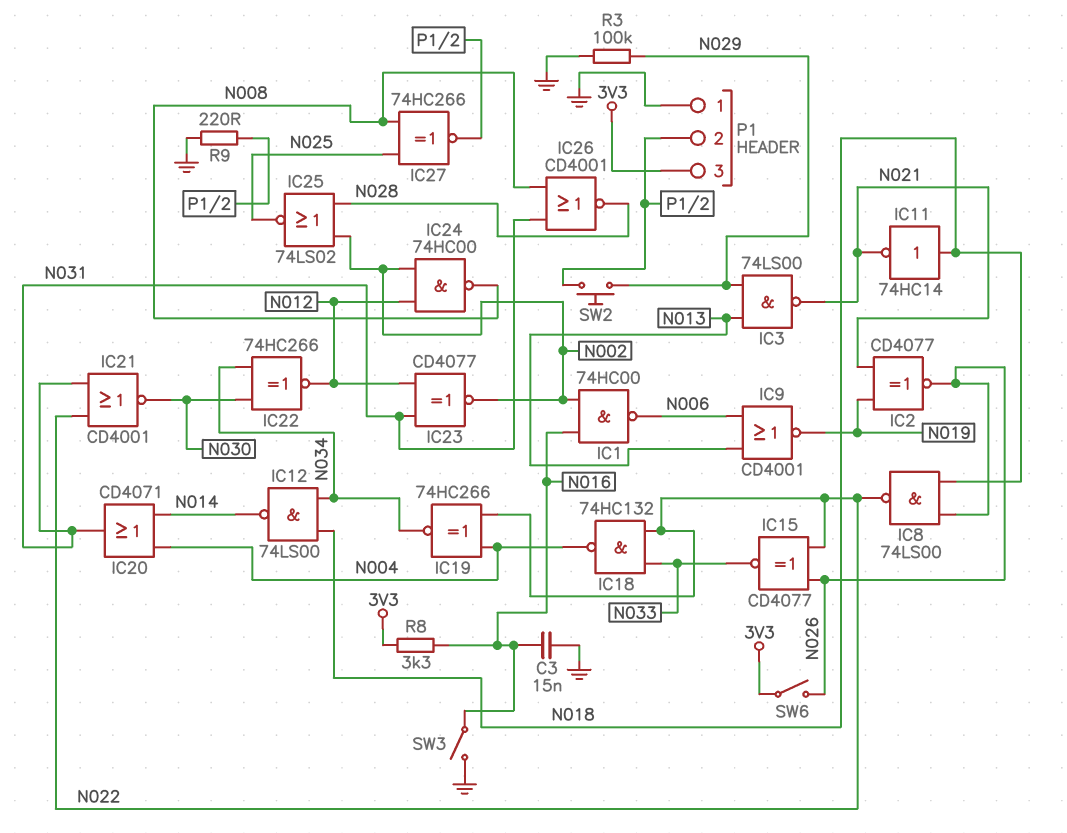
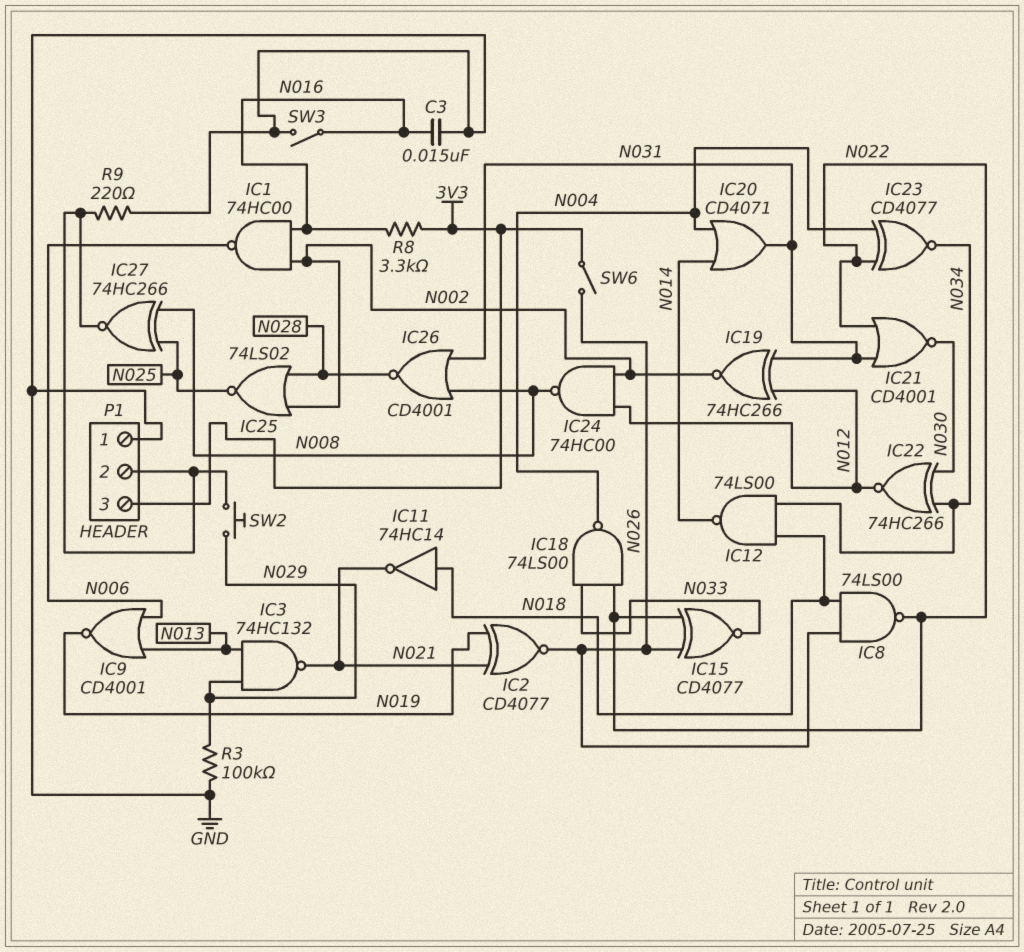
IC3: NAND 74LS00 (in N013, in N029, out N021) -> NAND 74HC132 (in N013, in N029, out N021)
IC18: NAND 74HC132 (in N022, in N033, out N004) -> NAND 74LS00 (in N022, in N033, out N004)
IC19: XNOR 74HC266 (in N004, in N022, out N034) -> XNOR 74HC266 (in N012, in N031, out N002)
IC23: XNOR CD4077 (in N012, in N031, out N002) -> XNOR CD4077 (in N004, in N022, out N034)

